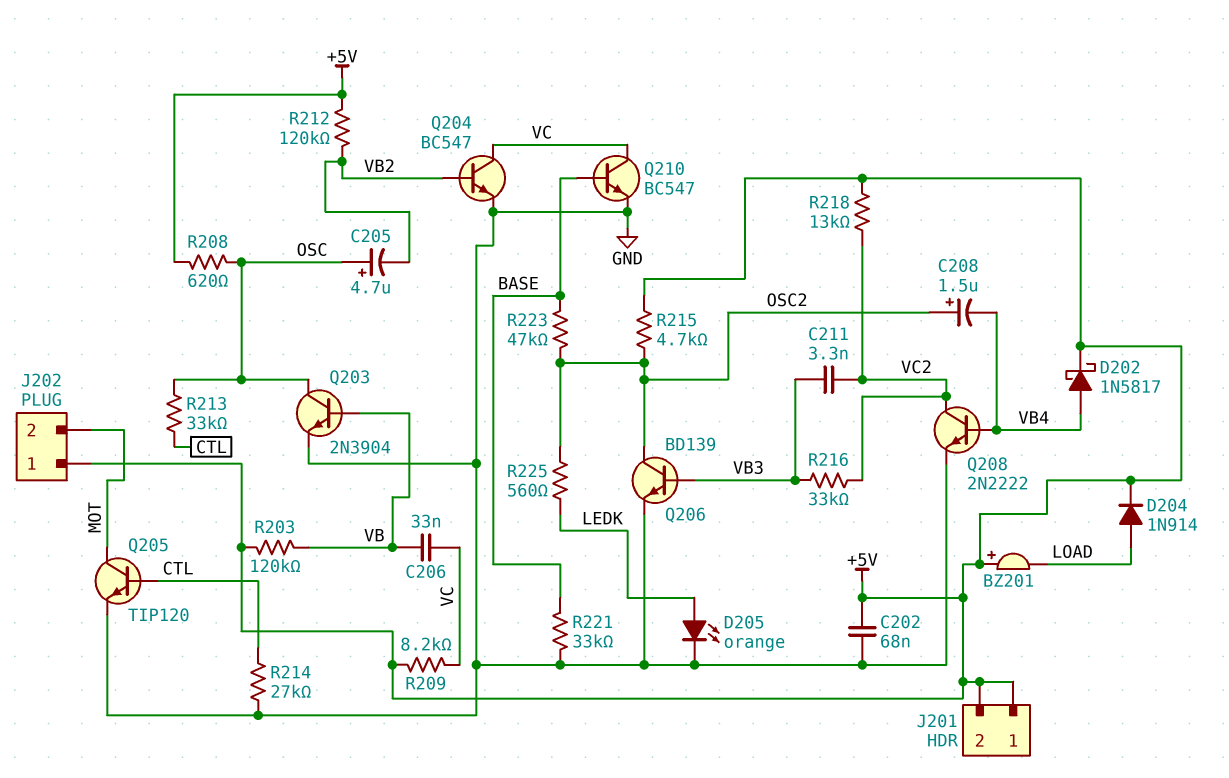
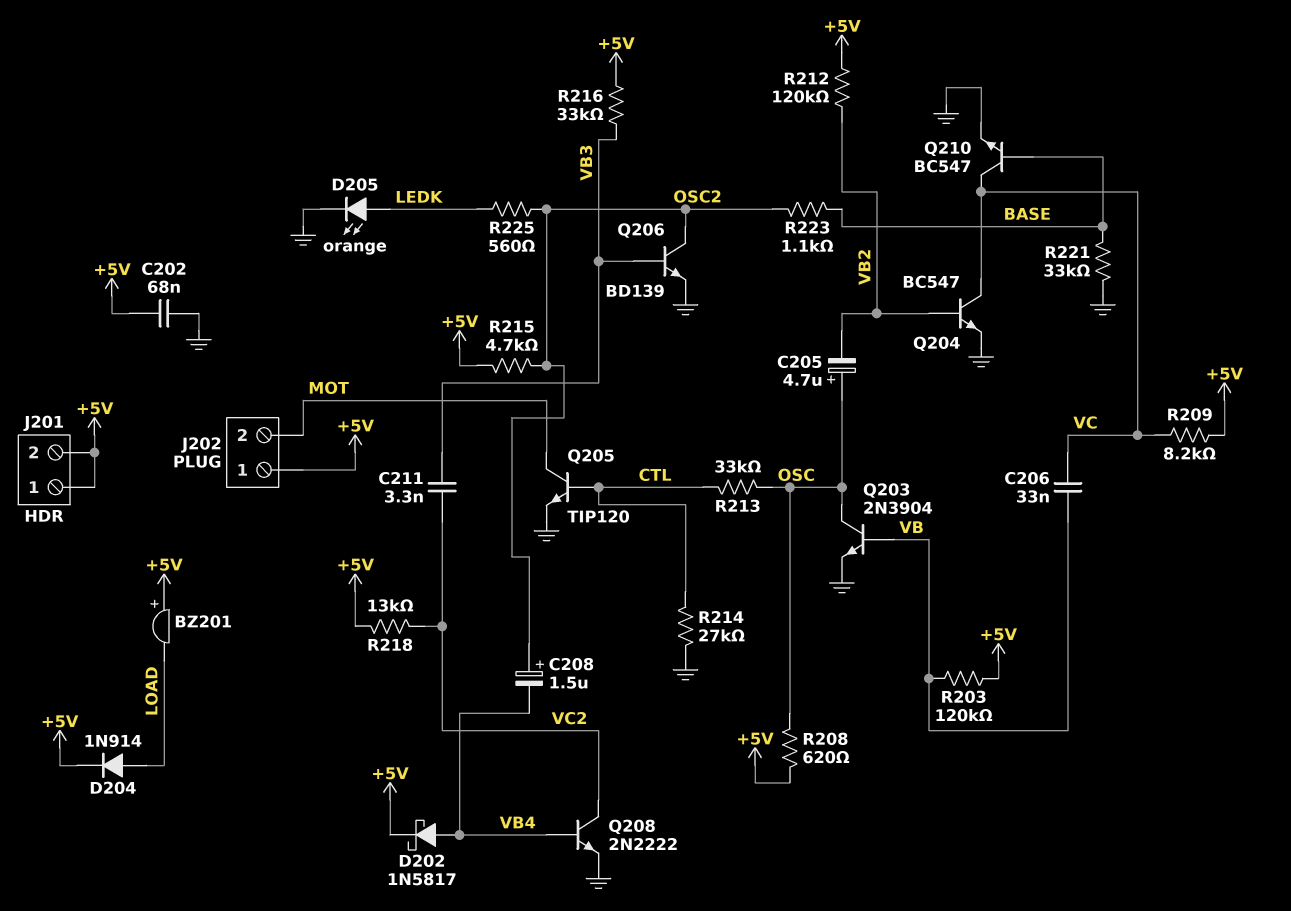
R216: 33k (VB3, VC2) -> 33k (+5V, VB3)
R223: 47k (BASE, OSC2) -> 1.1k (BASE, OSC2)

